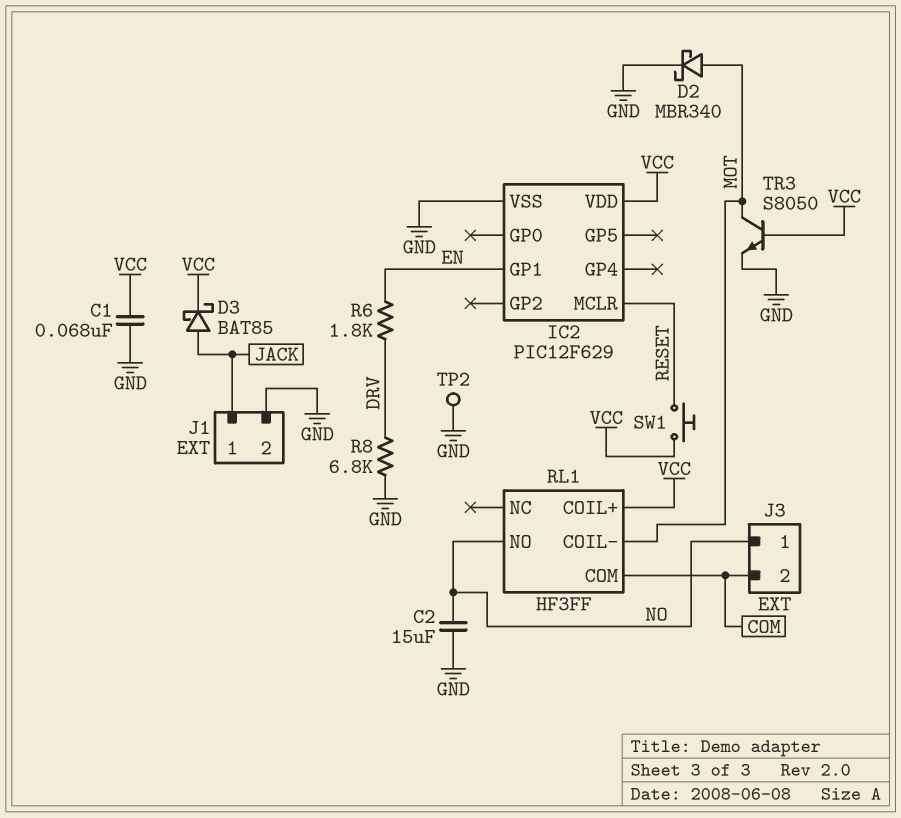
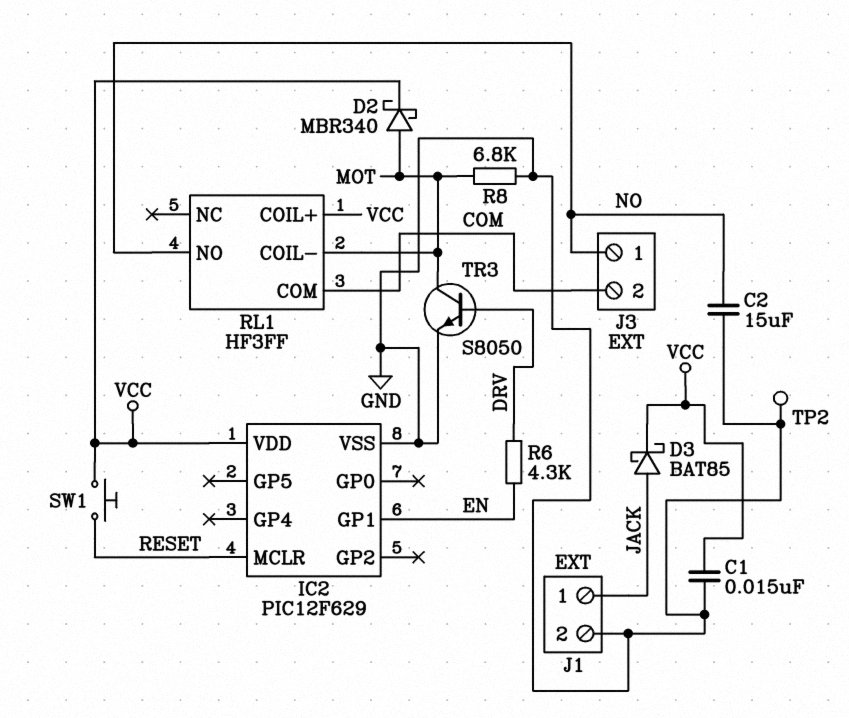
C1: 68nF (GND, VCC) -> 15nF (GND, VCC)
D2: schottky MBR340 (A MOT, K GND) -> schottky MBR340 (A MOT, K VCC)
R6: 1.8k (DRV, EN) -> 4.3k (DRV, EN)
R8: 6.8k (DRV, GND) -> 6.8k (GND, MOT)
TR3: NPN S8050 (B VCC, C MOT, E GND) -> NPN S8050 (B DRV, C MOT, E GND)

